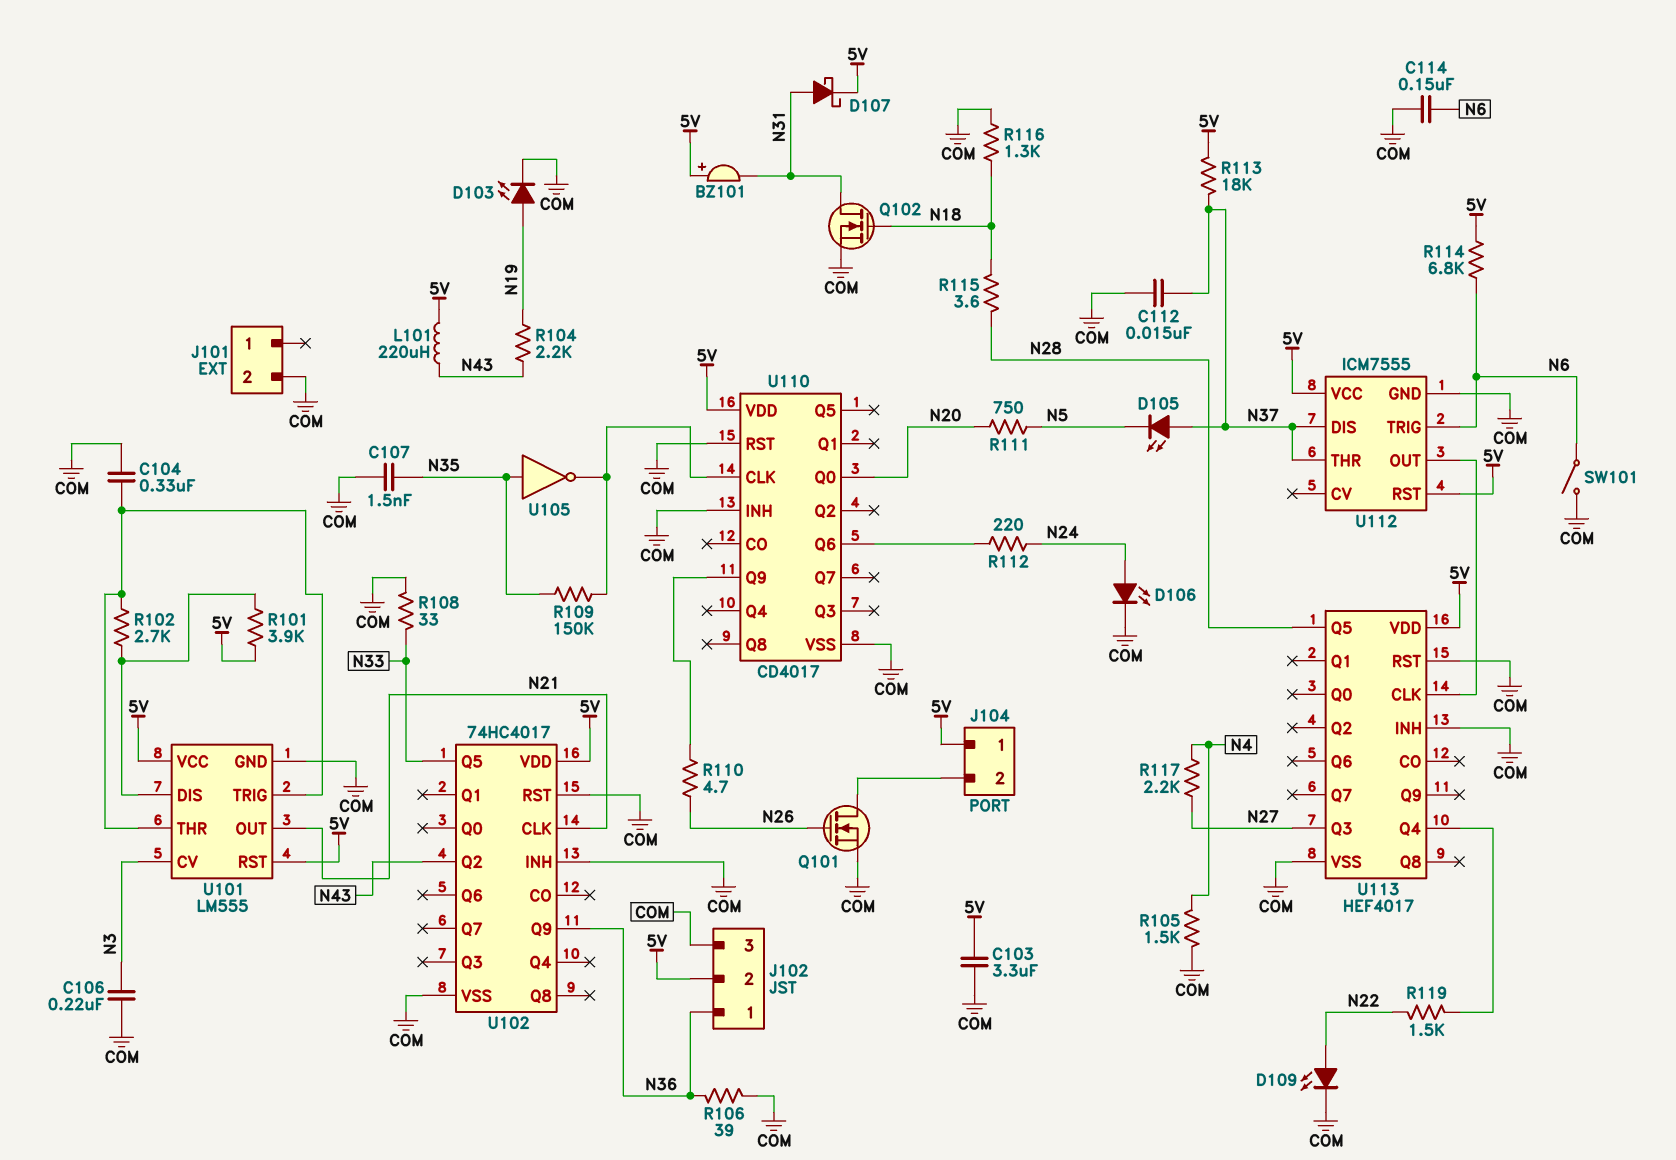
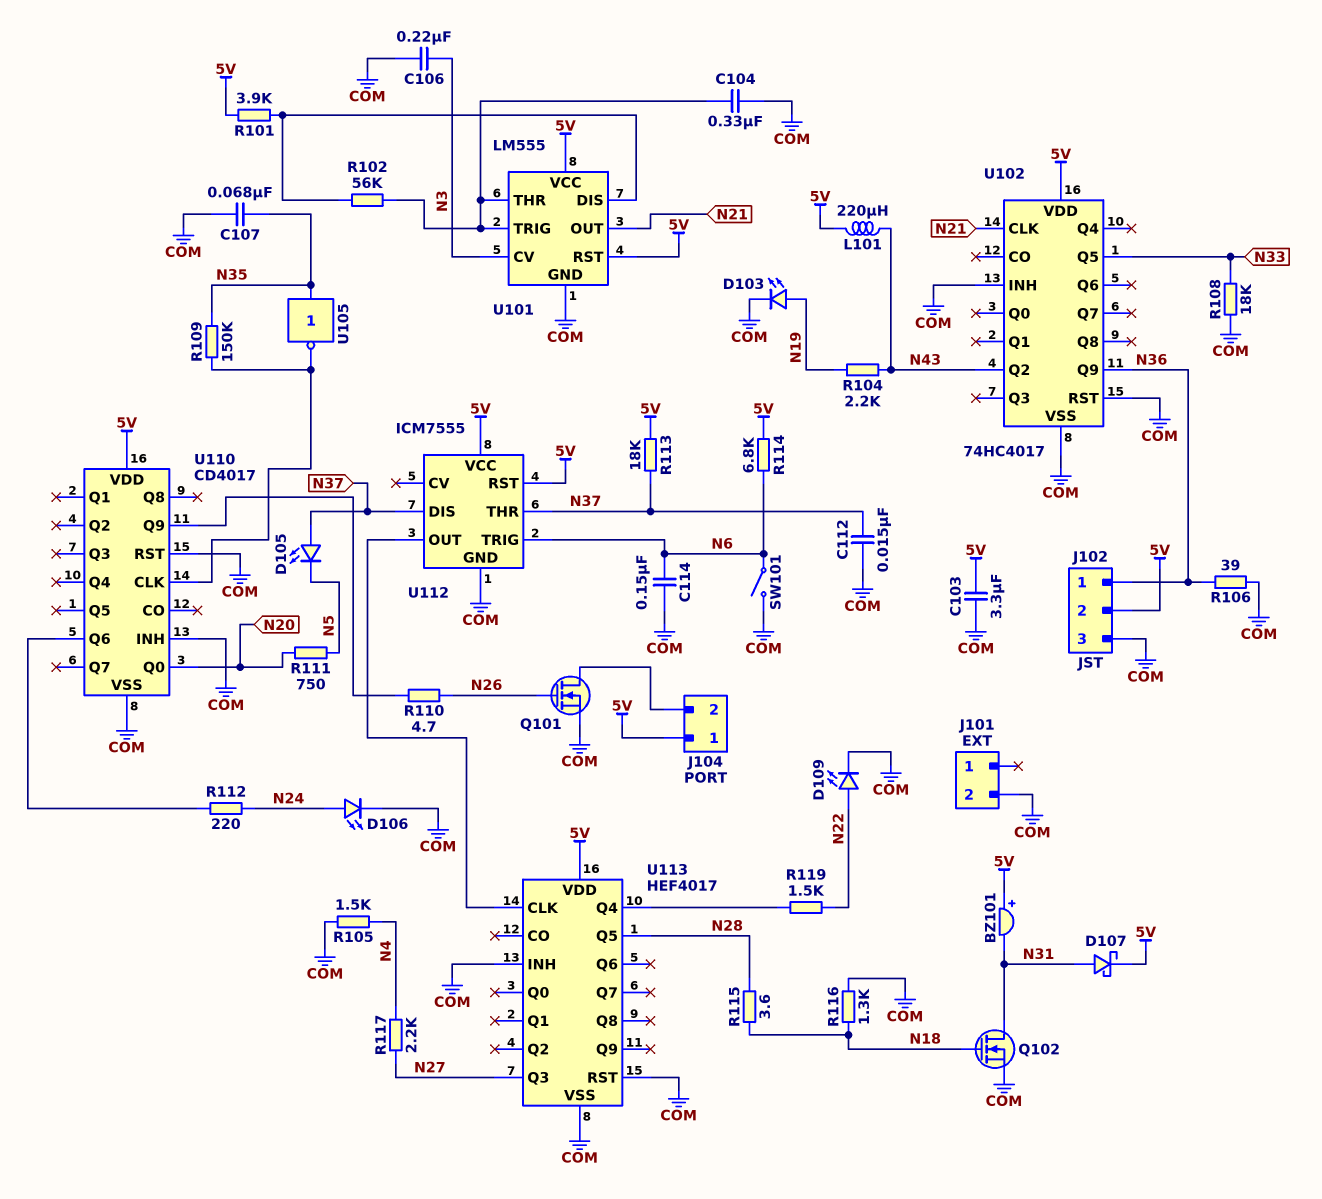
C107: 1.5nF (COM, N35) -> 68nF (COM, N35)
R102: 2.7k (U101/DIS, U101/THR) -> 56k (U101/DIS, U101/THR)
R108: 33 (COM, N33) -> 18k (COM, N33)

